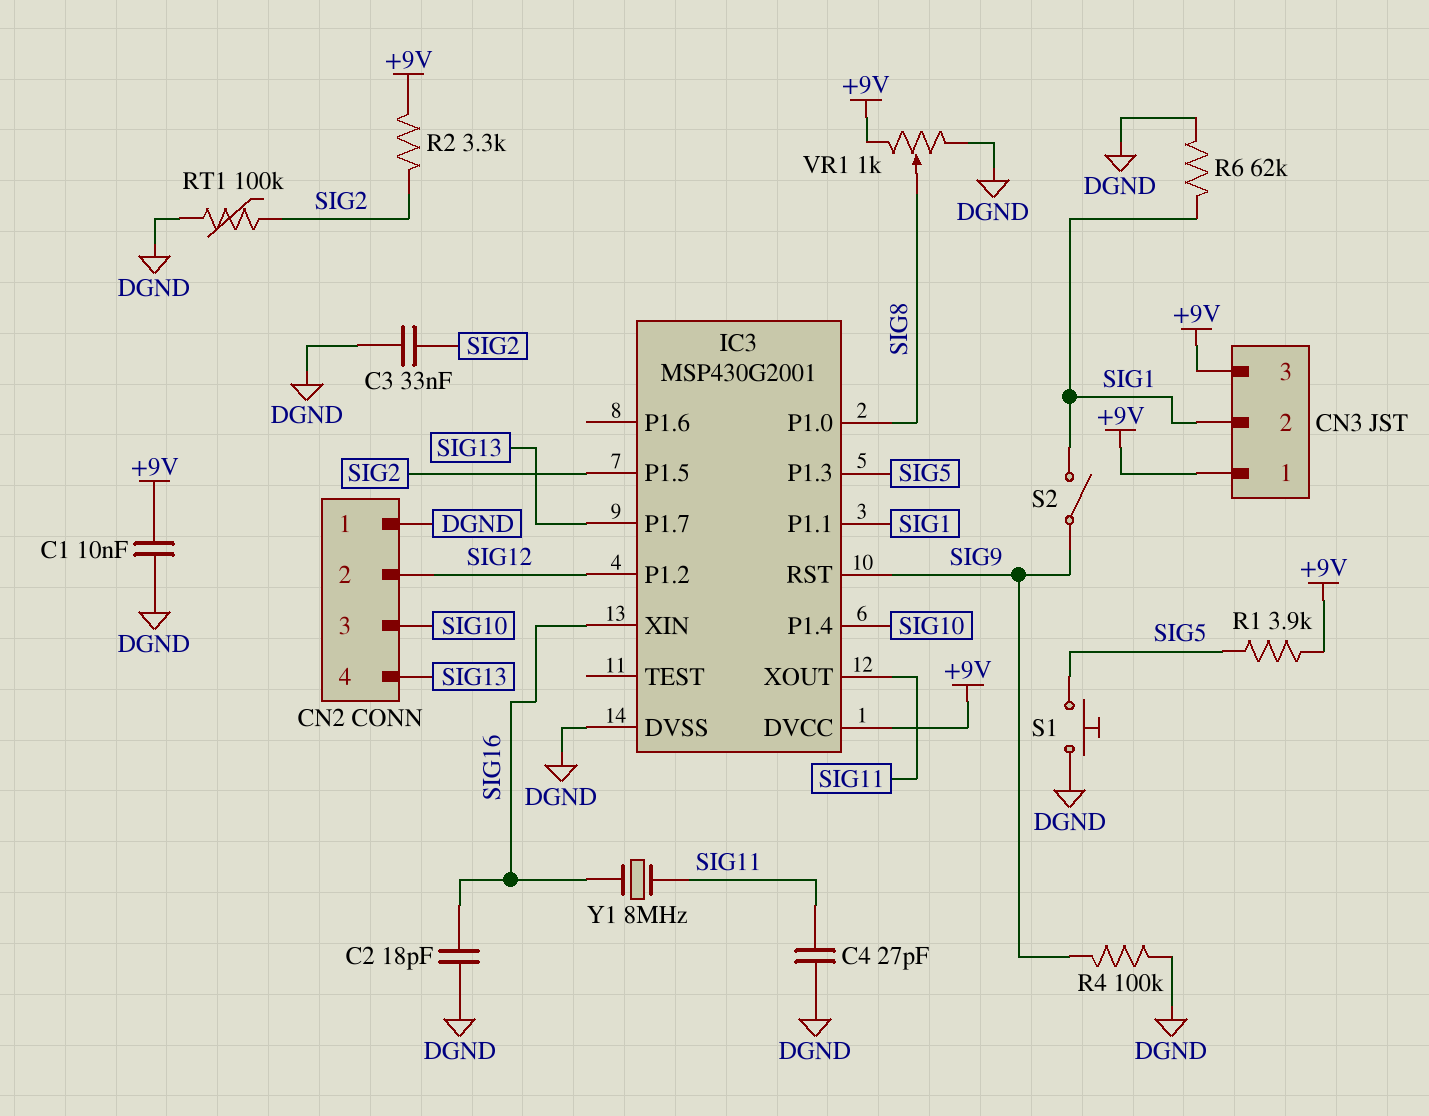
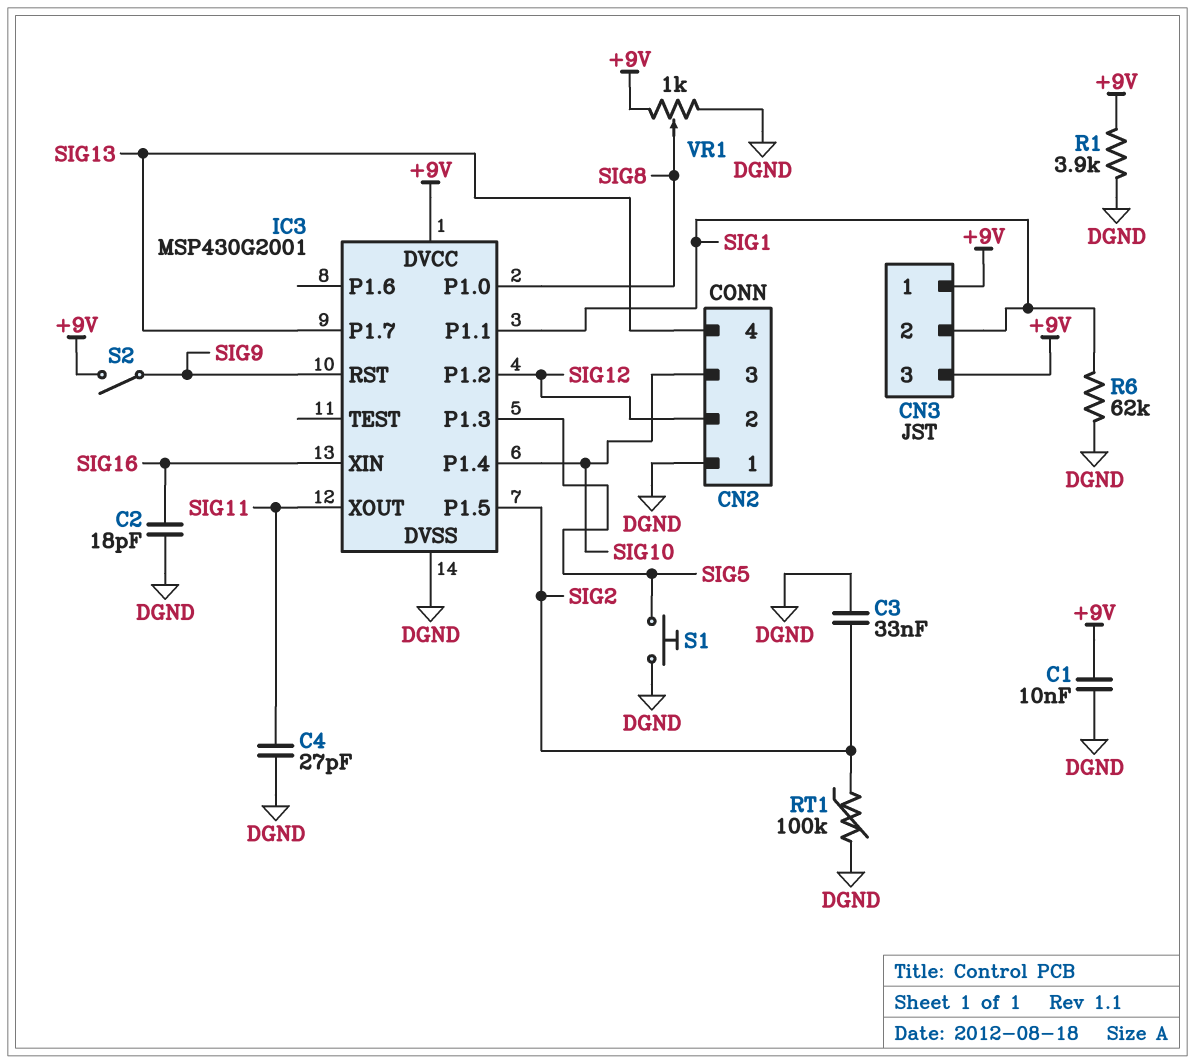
R1: 3.9k (+9V, SIG5) -> 3.9k (+9V, DGND)
R2: 3.3k (+9V, SIG2) -> none
R4: 100k (DGND, SIG9) -> none
S2: switch (SIG1, SIG9) -> switch (+9V, SIG9)
Y1: 8MHz (SIG11, SIG16) -> none

